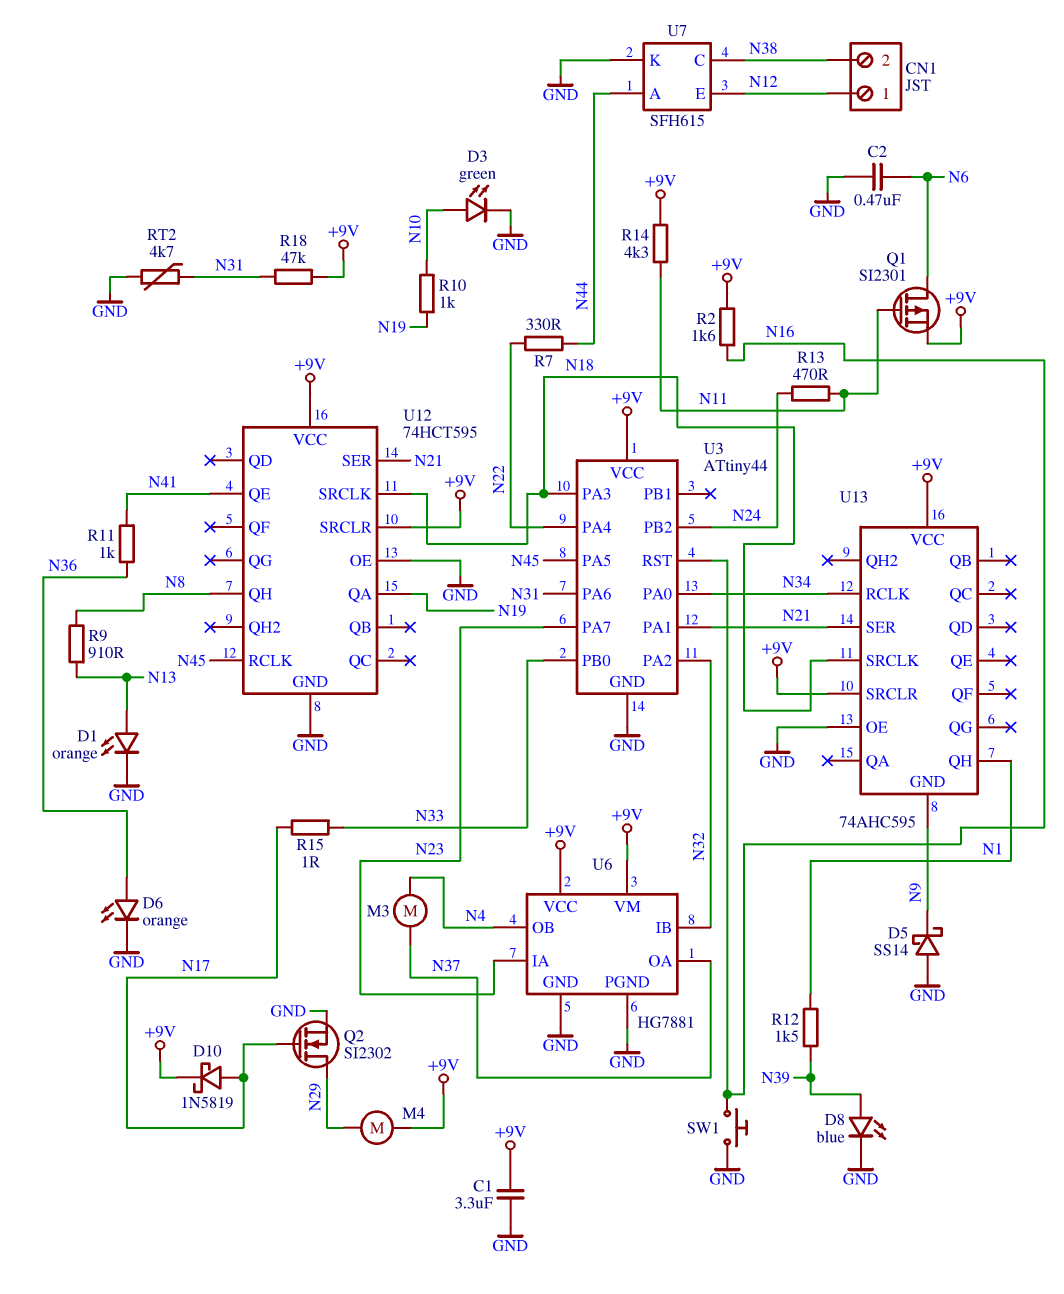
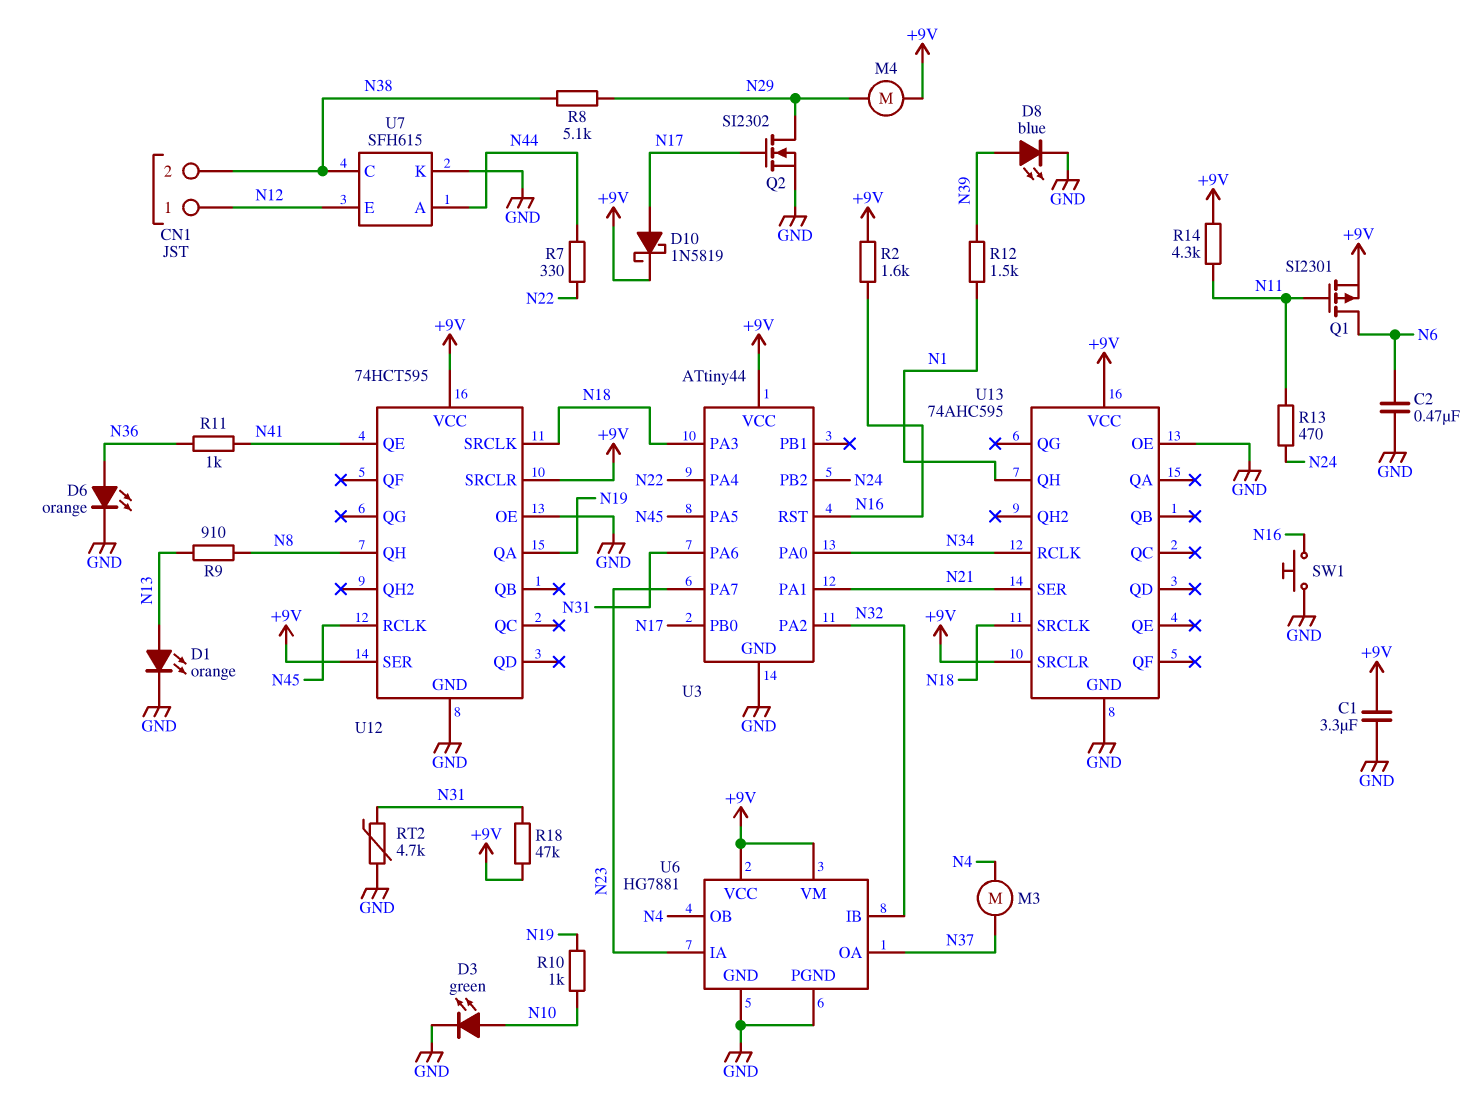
D5: schottky SS14 (A GND, K N9) -> none
R8: none -> 5.1k (N29, N38)
R15: 1 (N17, N33) -> none
U3 pin PB0: N33 -> N17
U12 pin SER: N21 -> +9V
U13 pin GND: N9 -> GND

